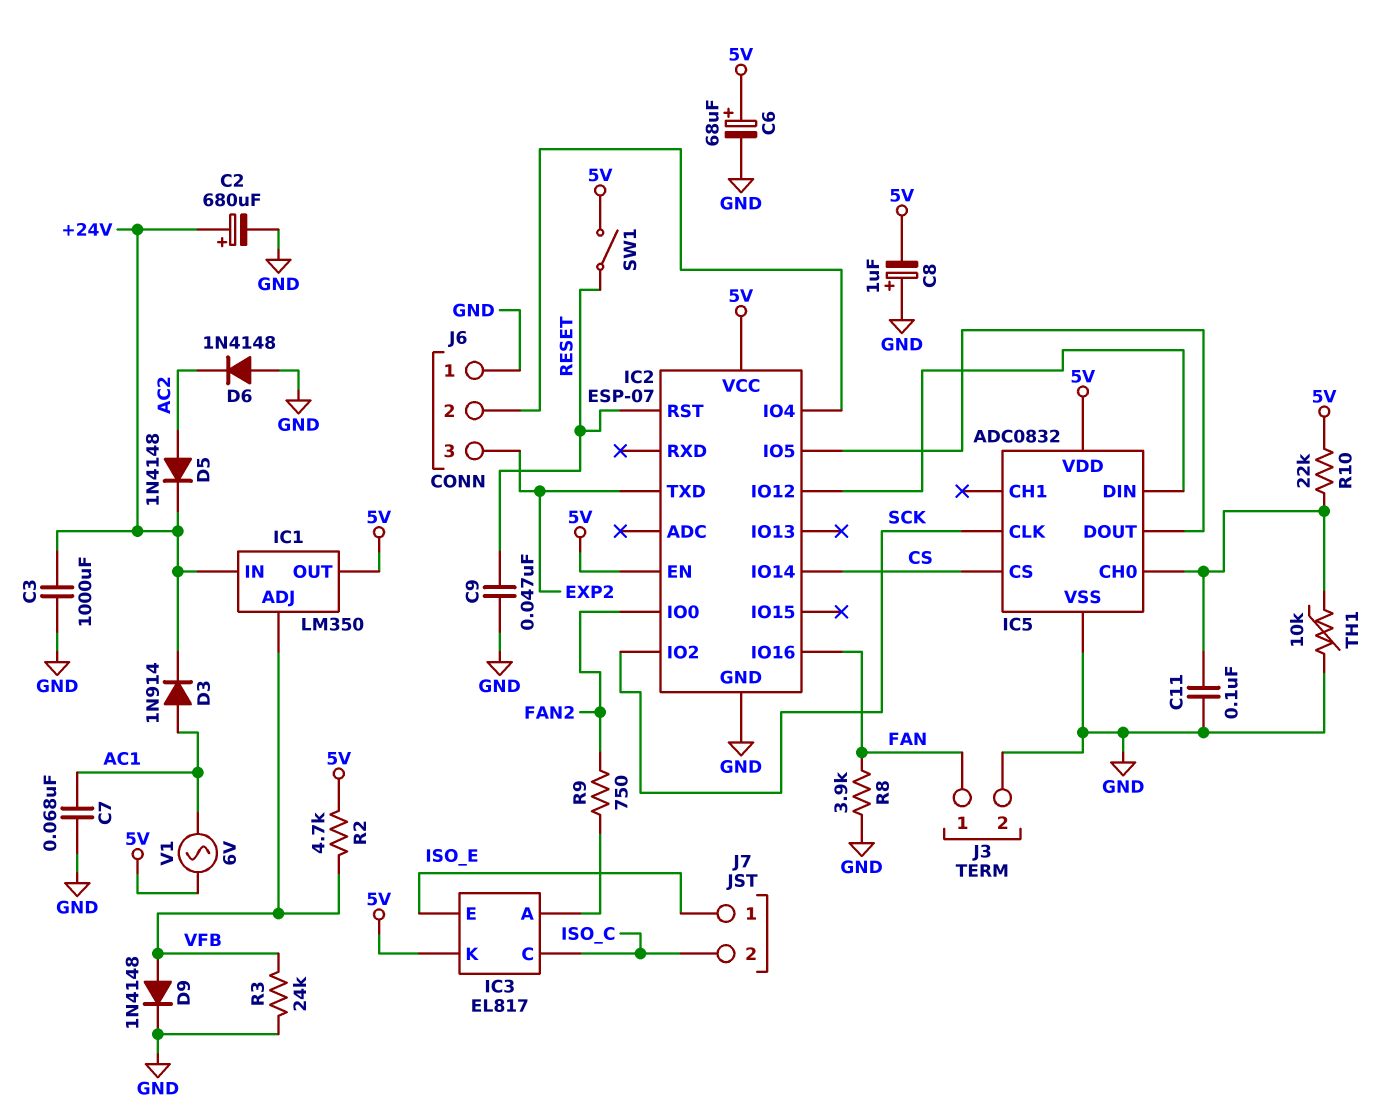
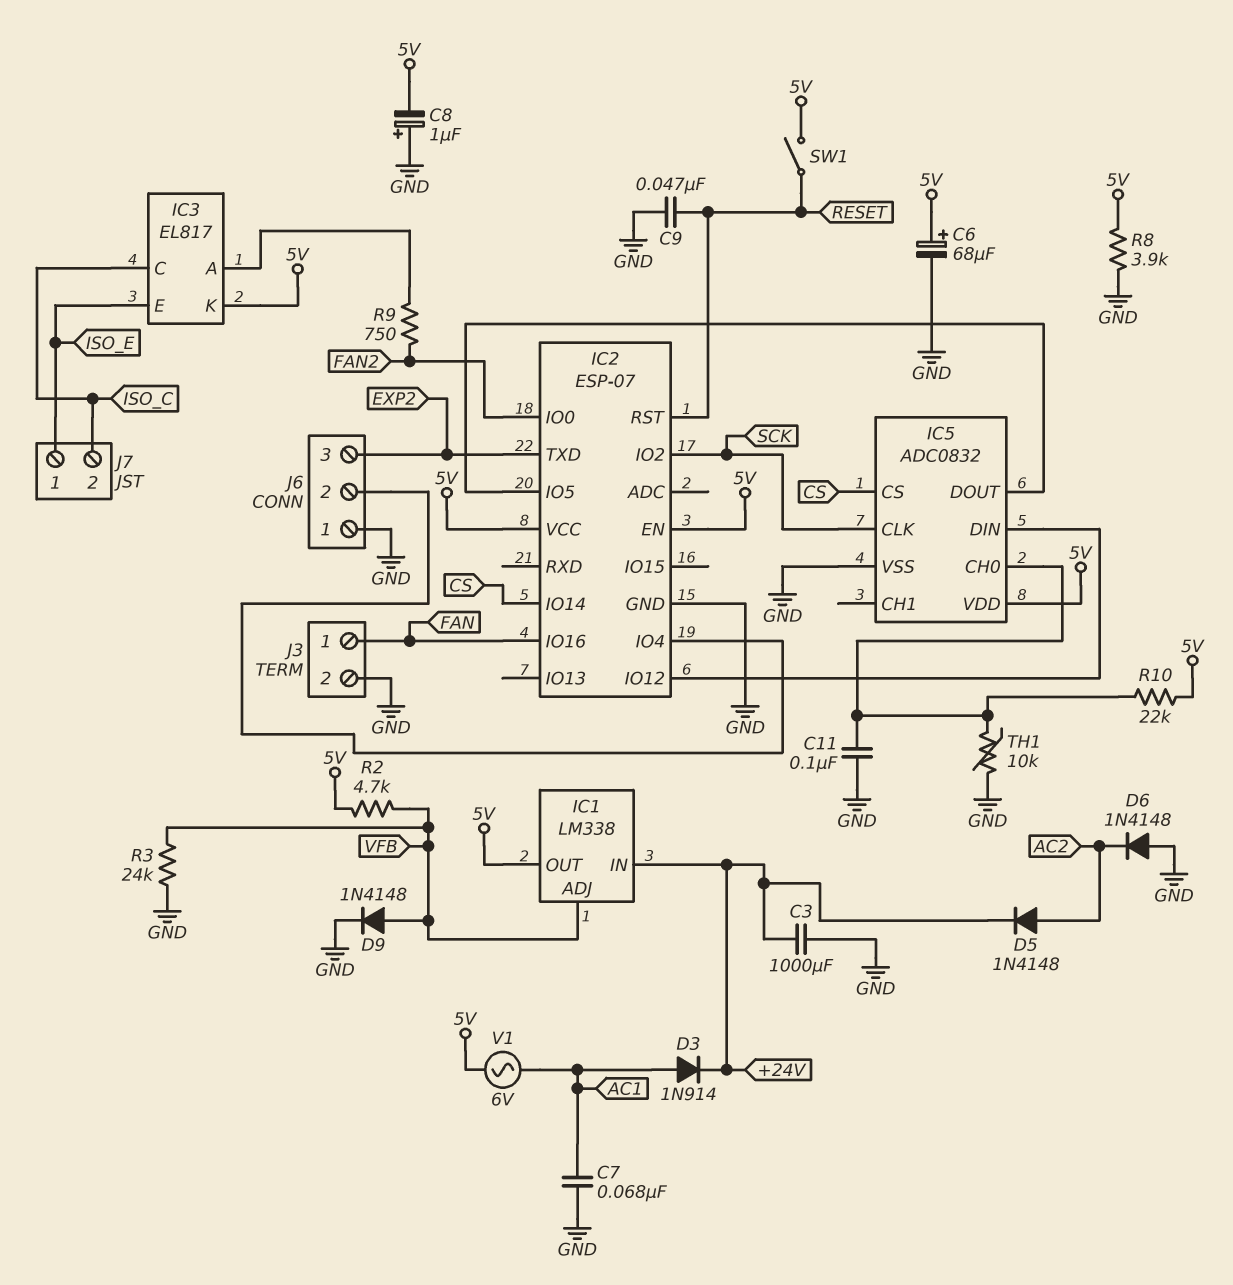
C2: 680uF (plus +24V, minus GND) -> none
IC1: LM350 -> LM338
R8: 3.9k (FAN, GND) -> 3.9k (5V, GND)

